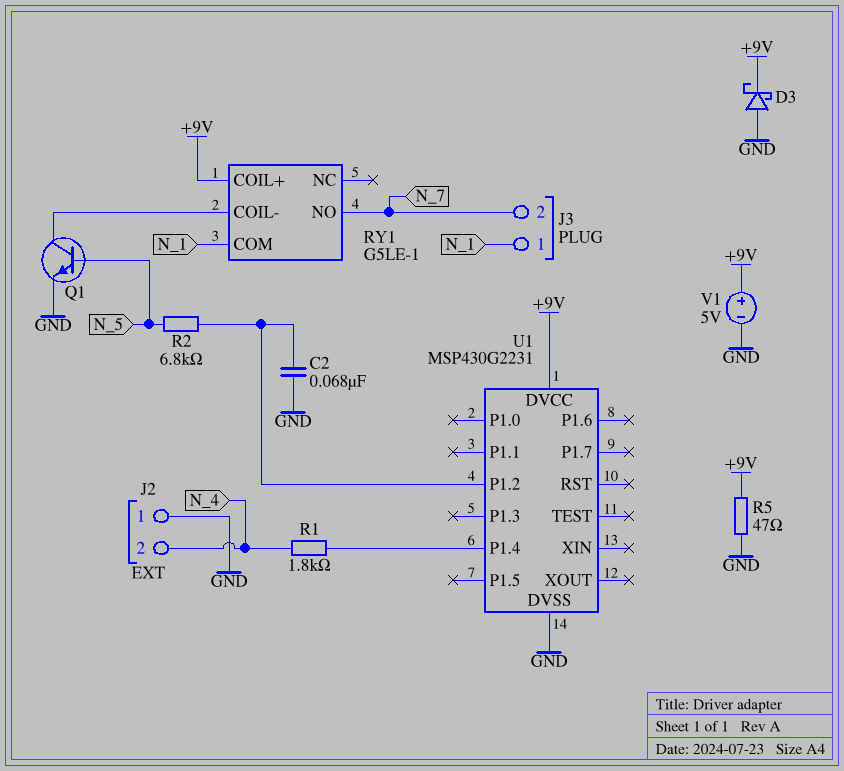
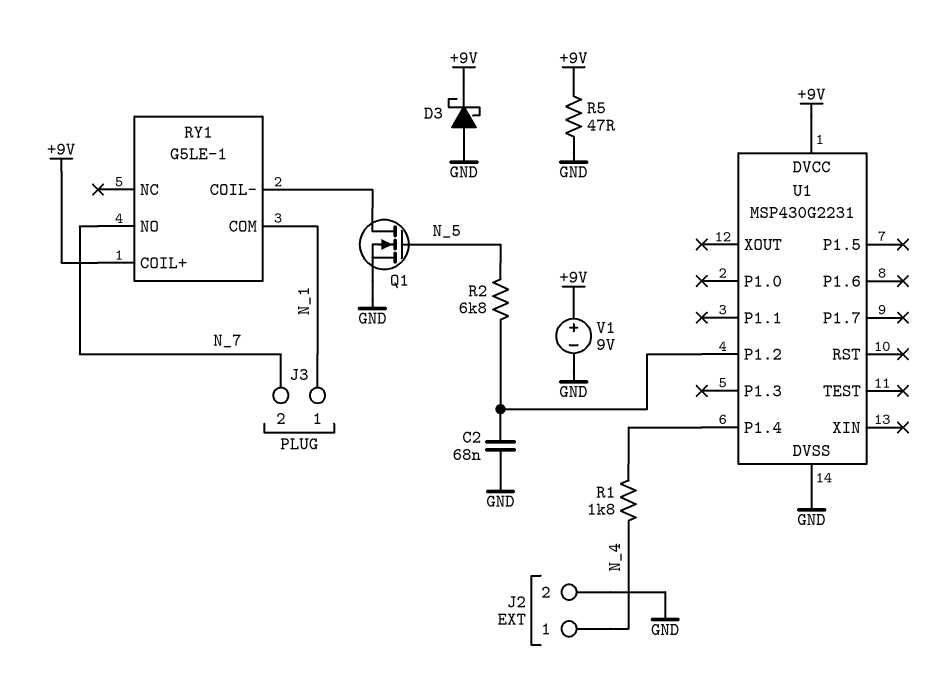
J2 pin 1: GND -> N_4
J2 pin 2: N_4 -> GND
Q1: NPN (B N_5, C RY1/COIL-, E GND) -> NMOS (G N_5, D RY1/COIL-, S GND)
V1: 5V (plus +9V, minus GND) -> 9V (plus +9V, minus GND)

